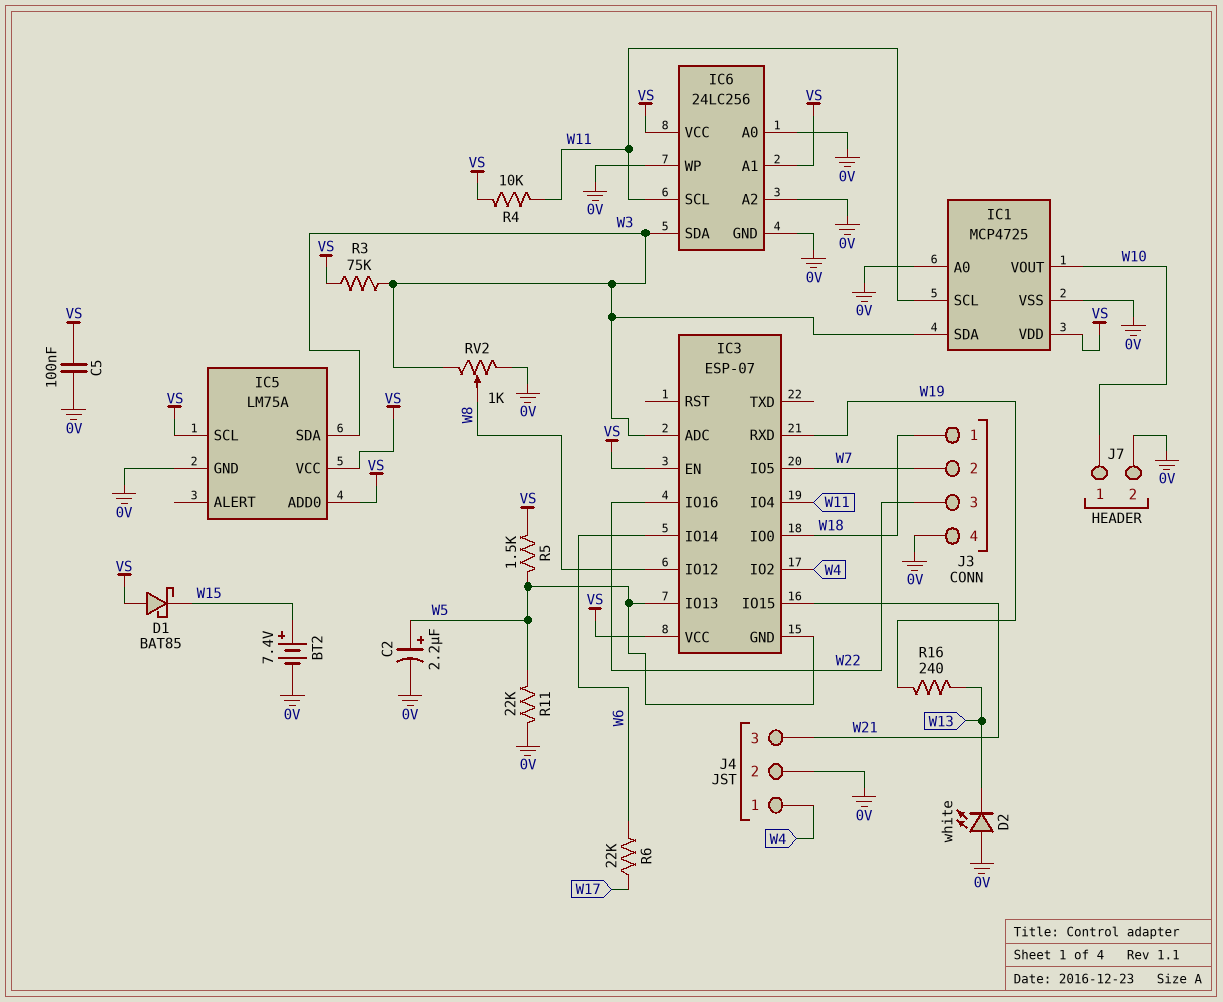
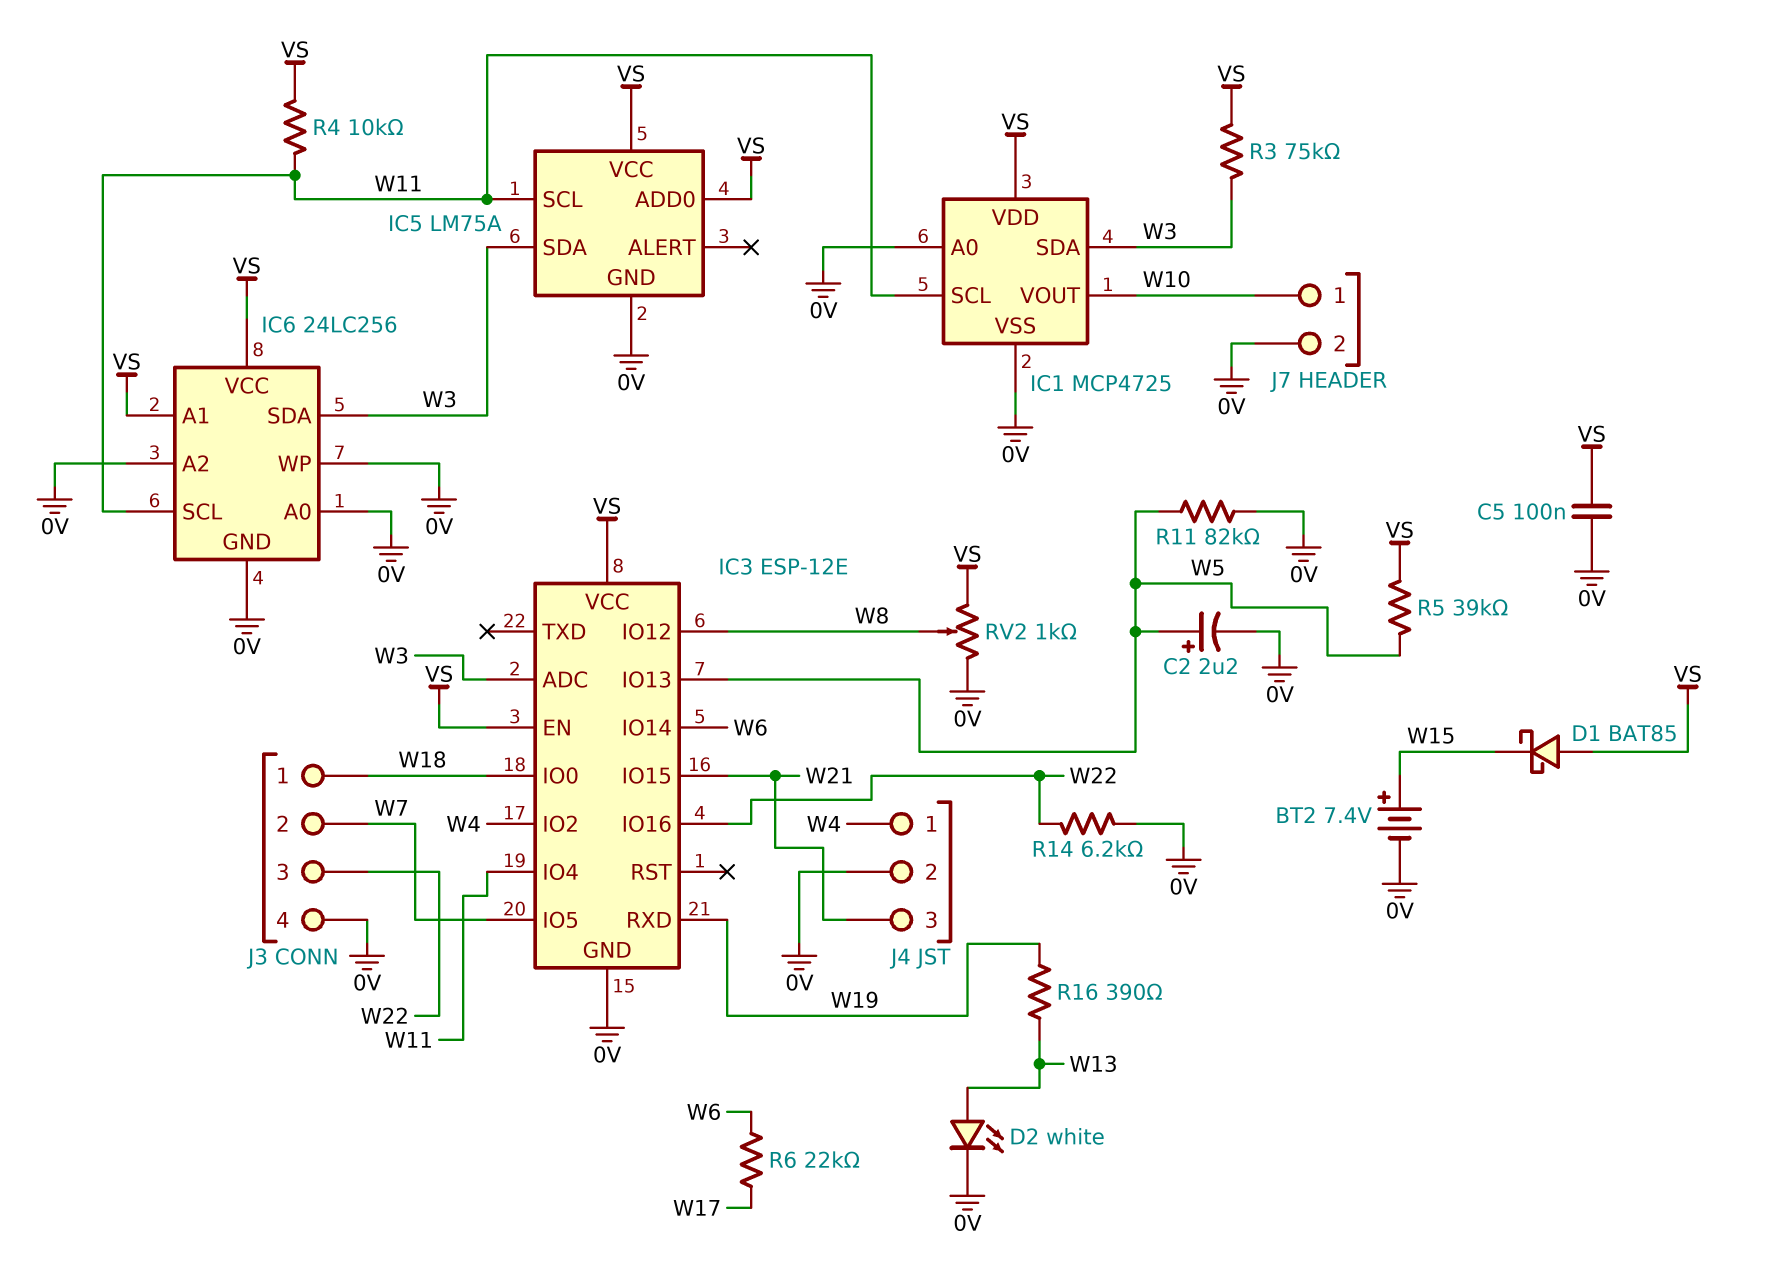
D2: LED white (A 0V, K W13) -> LED white (A W13, K 0V)
IC3: ESP-07 -> ESP-12E
IC3 pin GND: W5 -> 0V
IC5 pin SCL: VS -> W11
R5: 1.5k (VS, W5) -> 39k (VS, W5)
R11: 22k (0V, W5) -> 82k (0V, W5)
R14: none -> 6.2k (0V, W22)
R16: 240 (W13, W19) -> 390 (W13, W19)
RV2: 1k (0V, W3, wiper W8) -> 1k (0V, VS, wiper W8)

